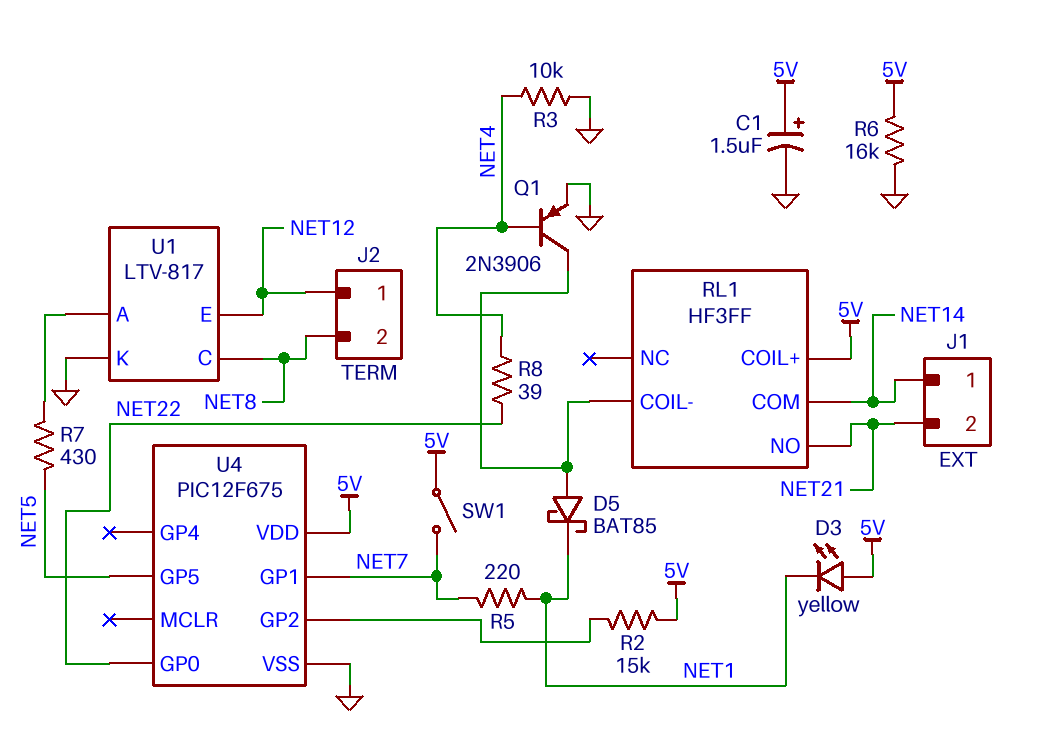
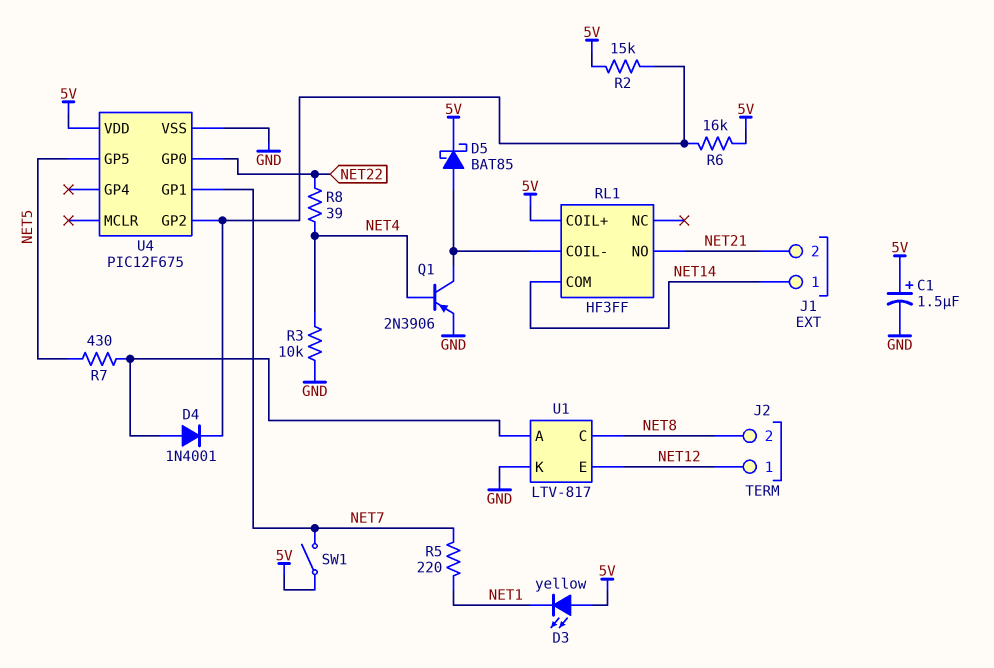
D4: none -> diode 1N4001 (A U1/A, K U4/GP2)
D5: schottky BAT85 (A RL1/COIL-, K NET1) -> schottky BAT85 (A RL1/COIL-, K 5V)
R6: 16k (5V, GND) -> 16k (5V, U4/GP2)

